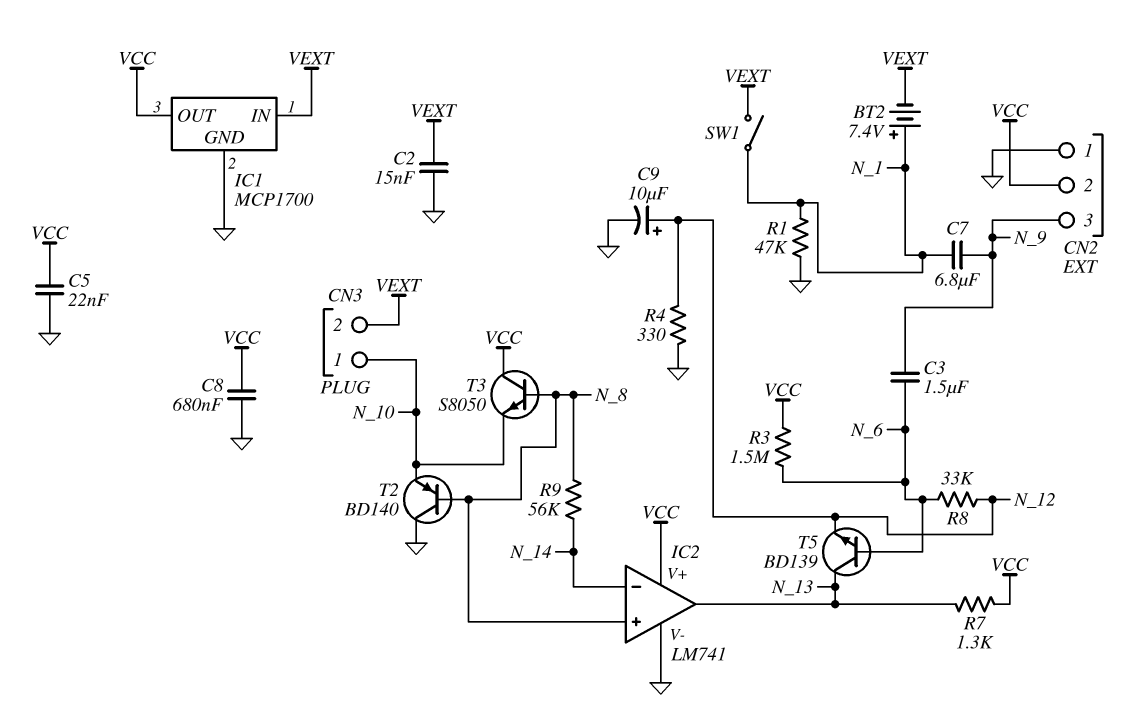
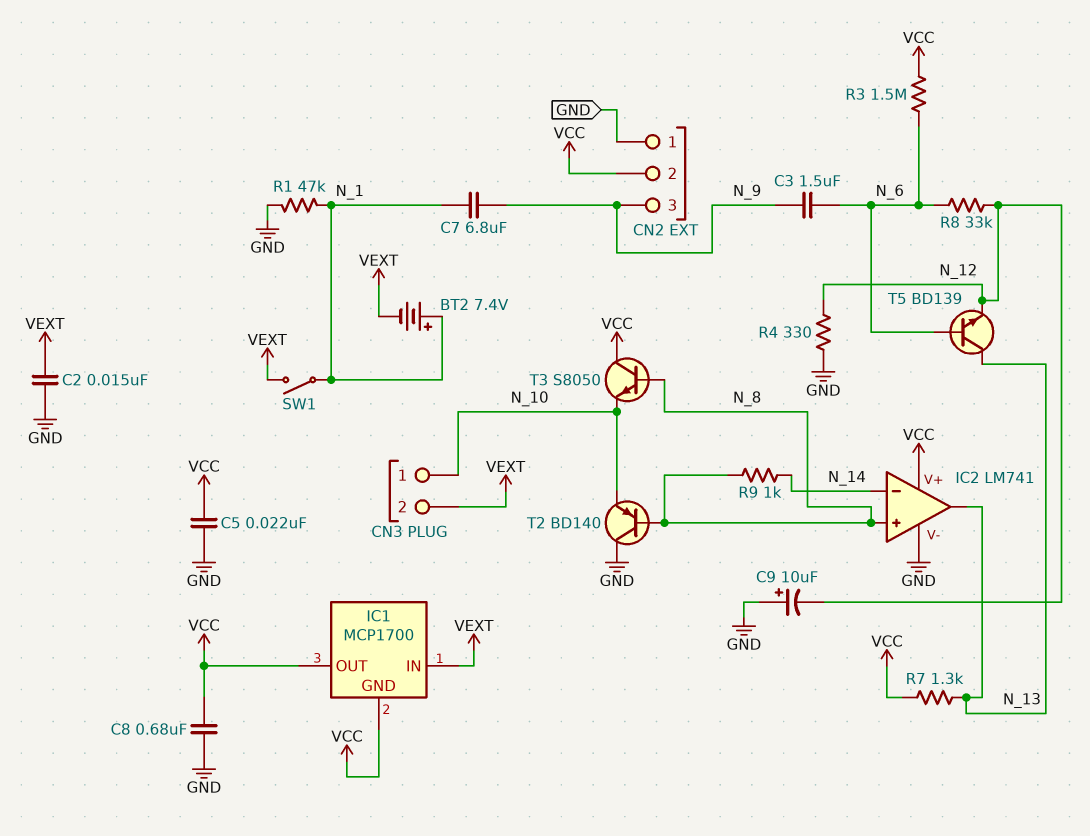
C9: 10uF (plus N_12, minus GND) -> 10uF (plus GND, minus N_12)
IC1 pin GND: GND -> VCC
R9: 56k (N_8, N_14) -> 1k (N_8, N_14)

